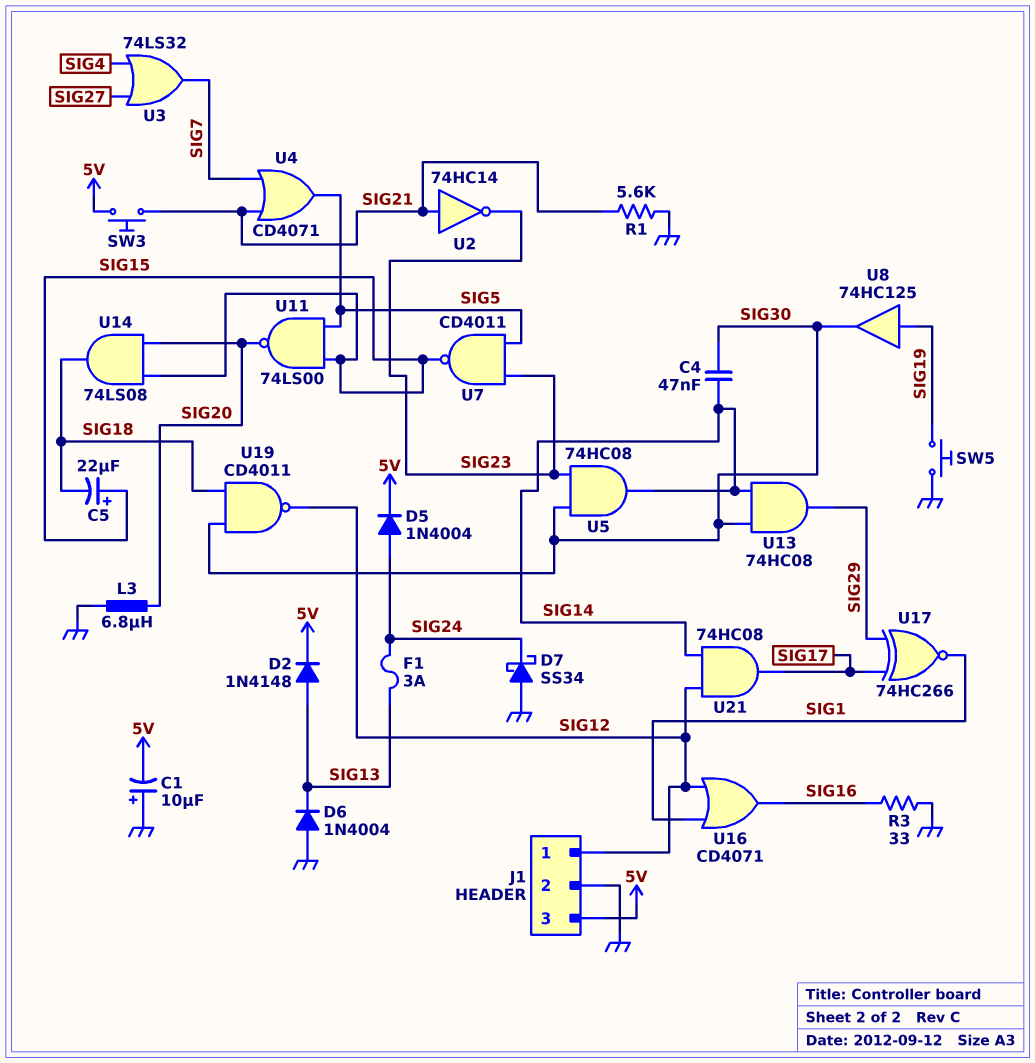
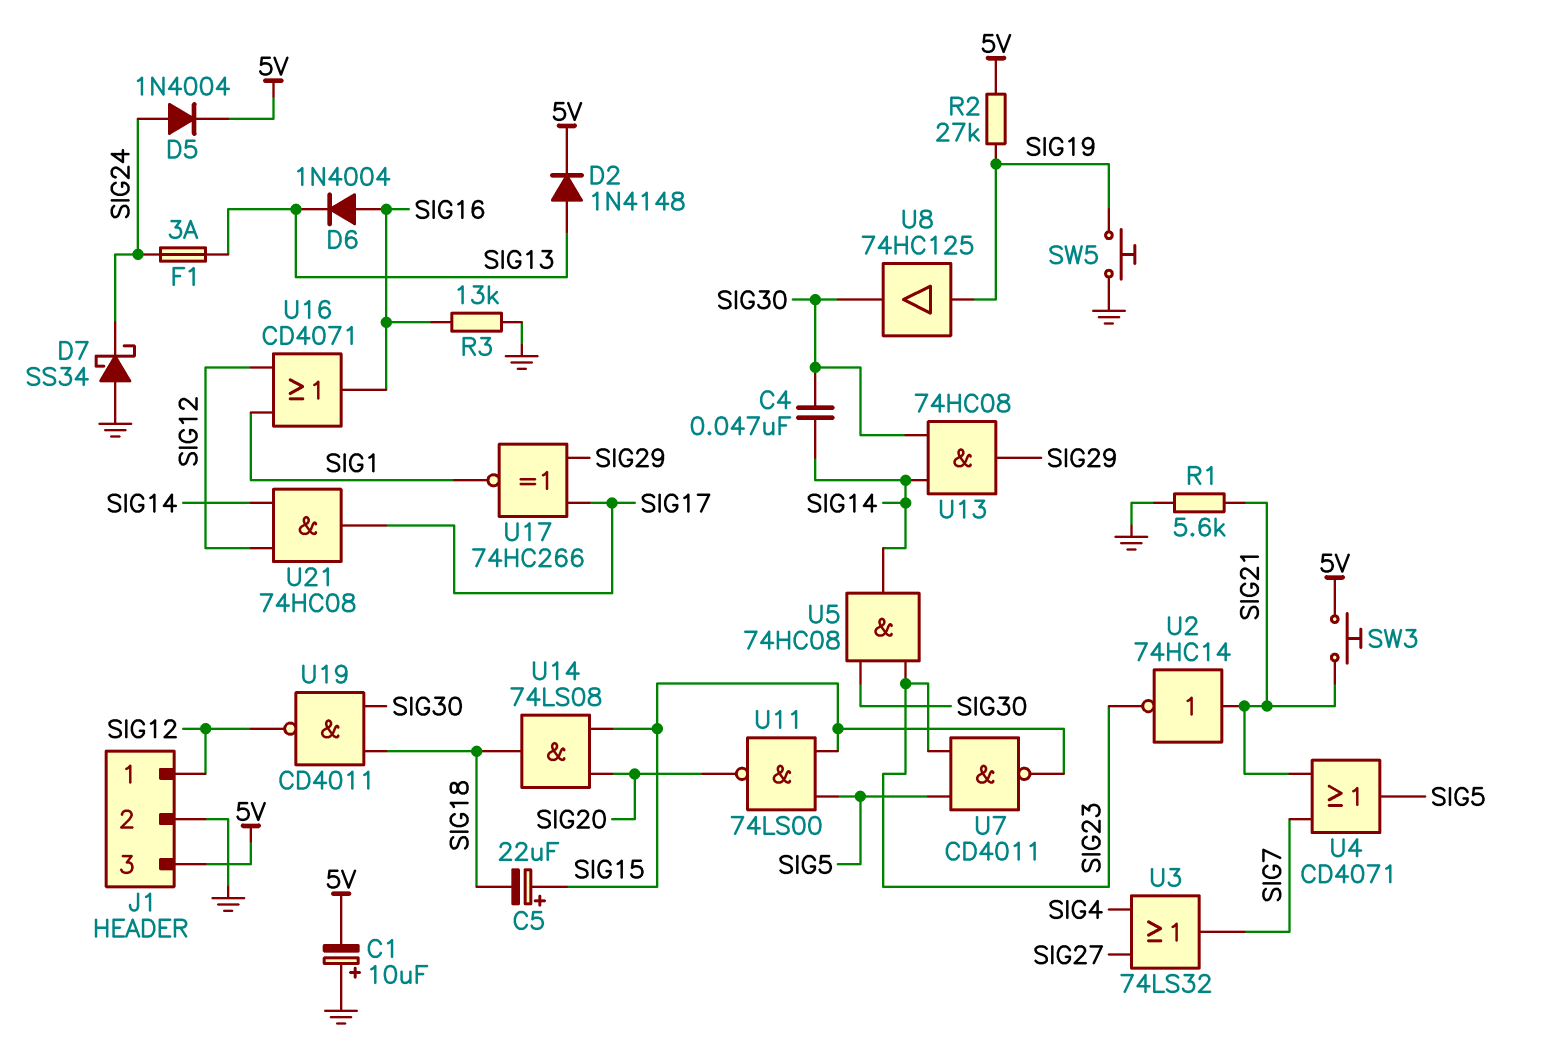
D6: diode 1N4004 (A GND, K SIG13) -> diode 1N4004 (A SIG16, K SIG13)
L3: 6.8uH (GND, SIG20) -> none
R2: none -> 27k (5V, SIG19)
R3: 33 (GND, SIG16) -> 13k (GND, SIG16)

